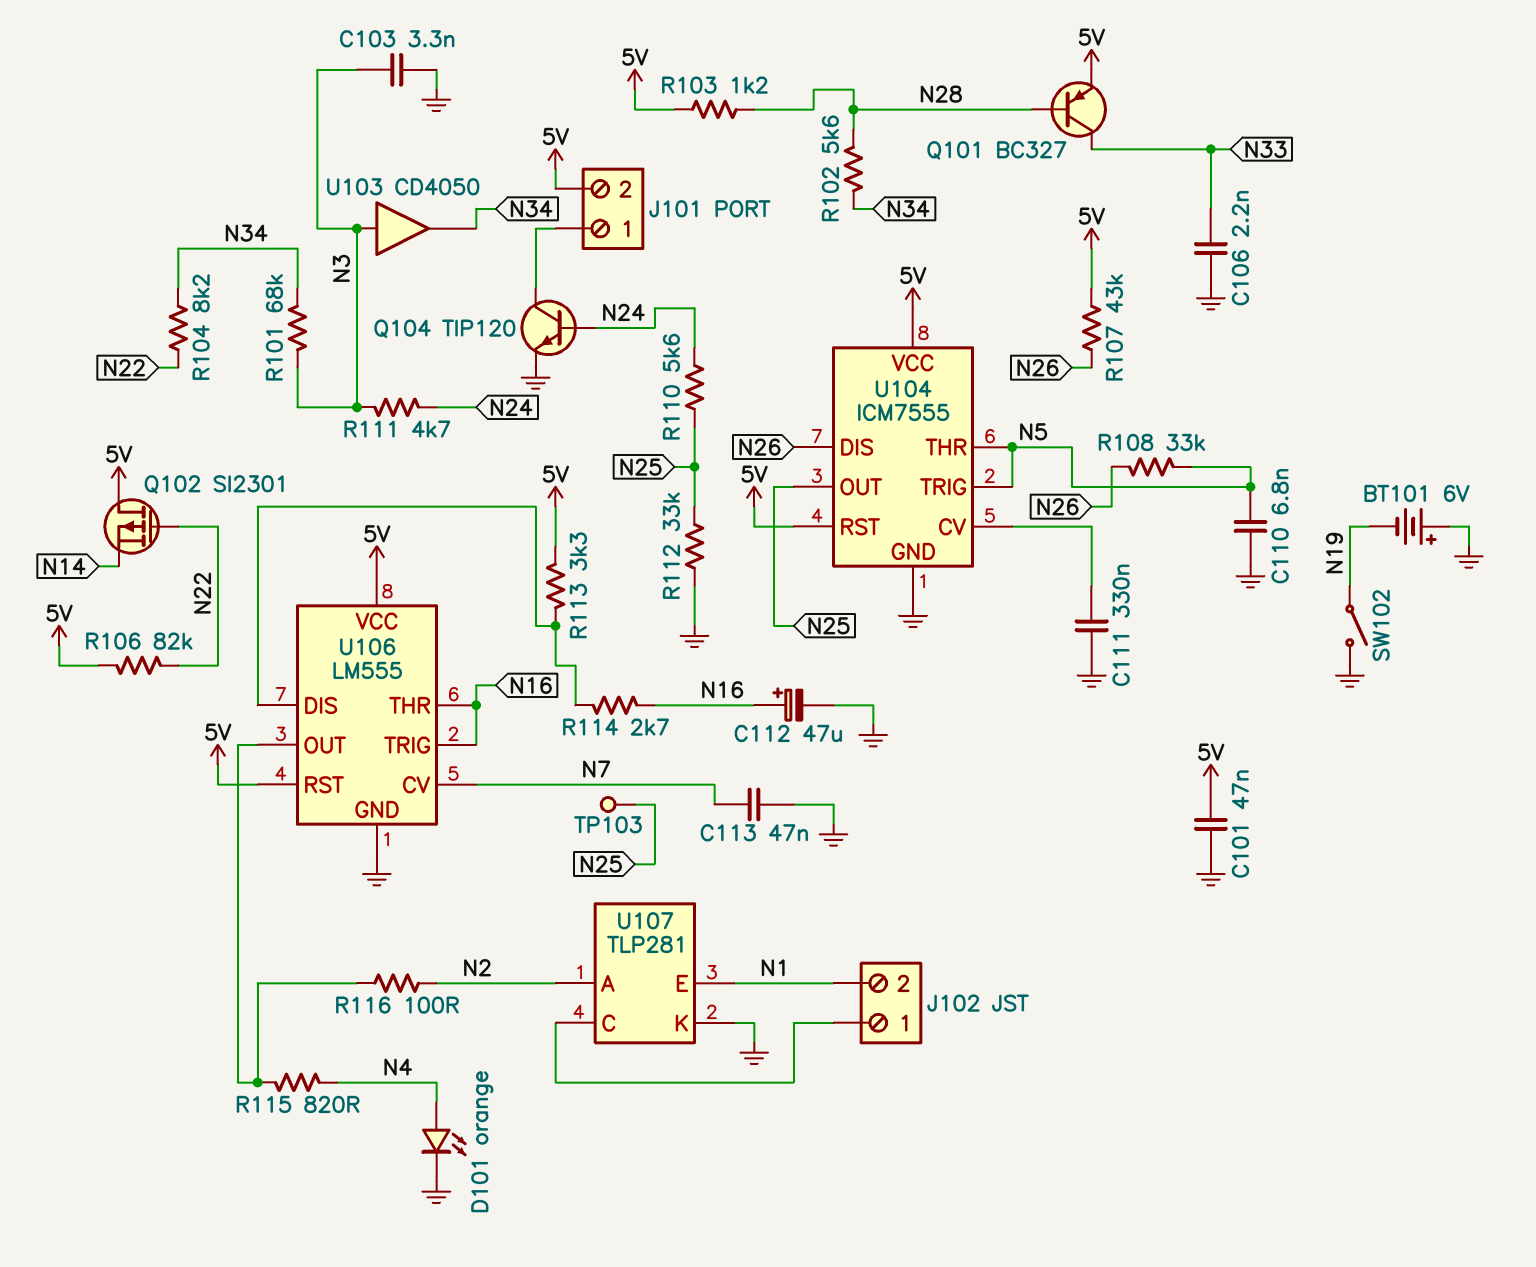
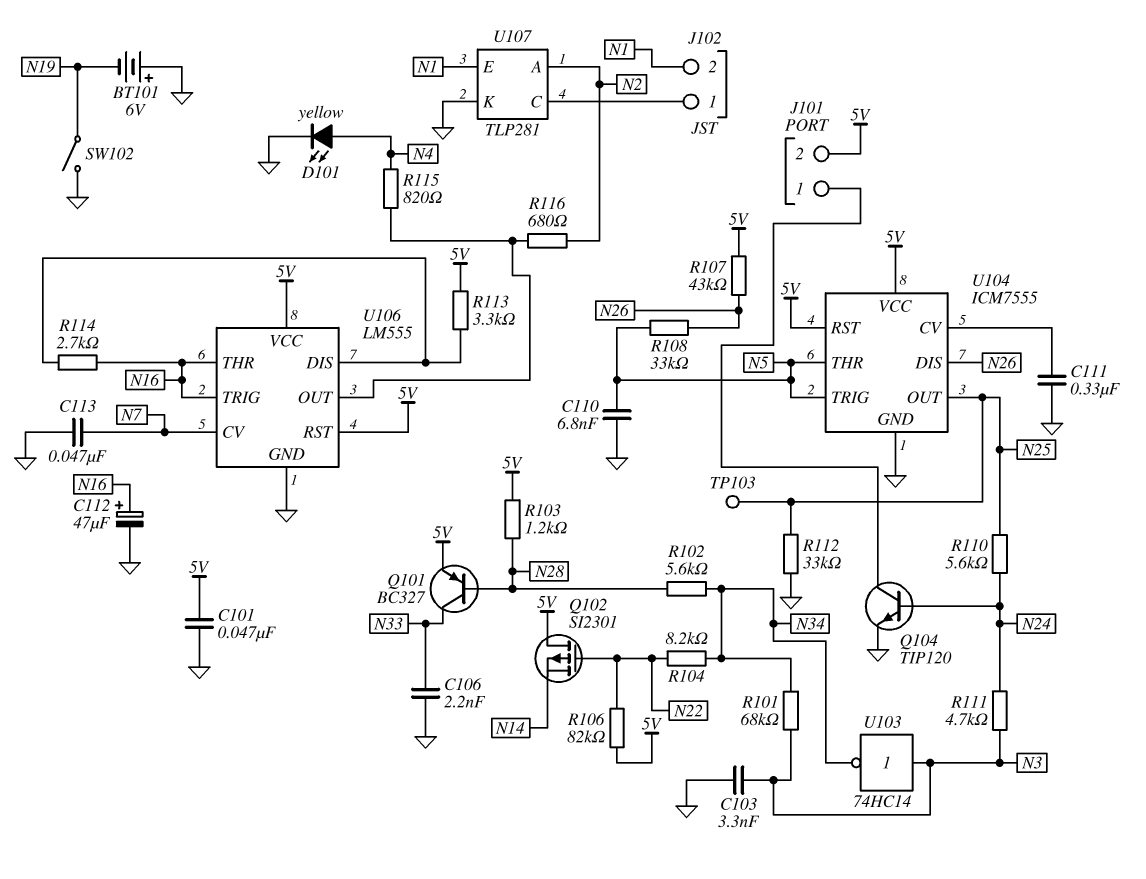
D101: LED orange (A N4, K GND) -> LED yellow (A N4, K GND)
R116: 100 (N2, U106/OUT) -> 680 (N2, U106/OUT)
U103: buffer CD4050 (in N3, out N34) -> NOT 74HC14 (in N3, out N34)

